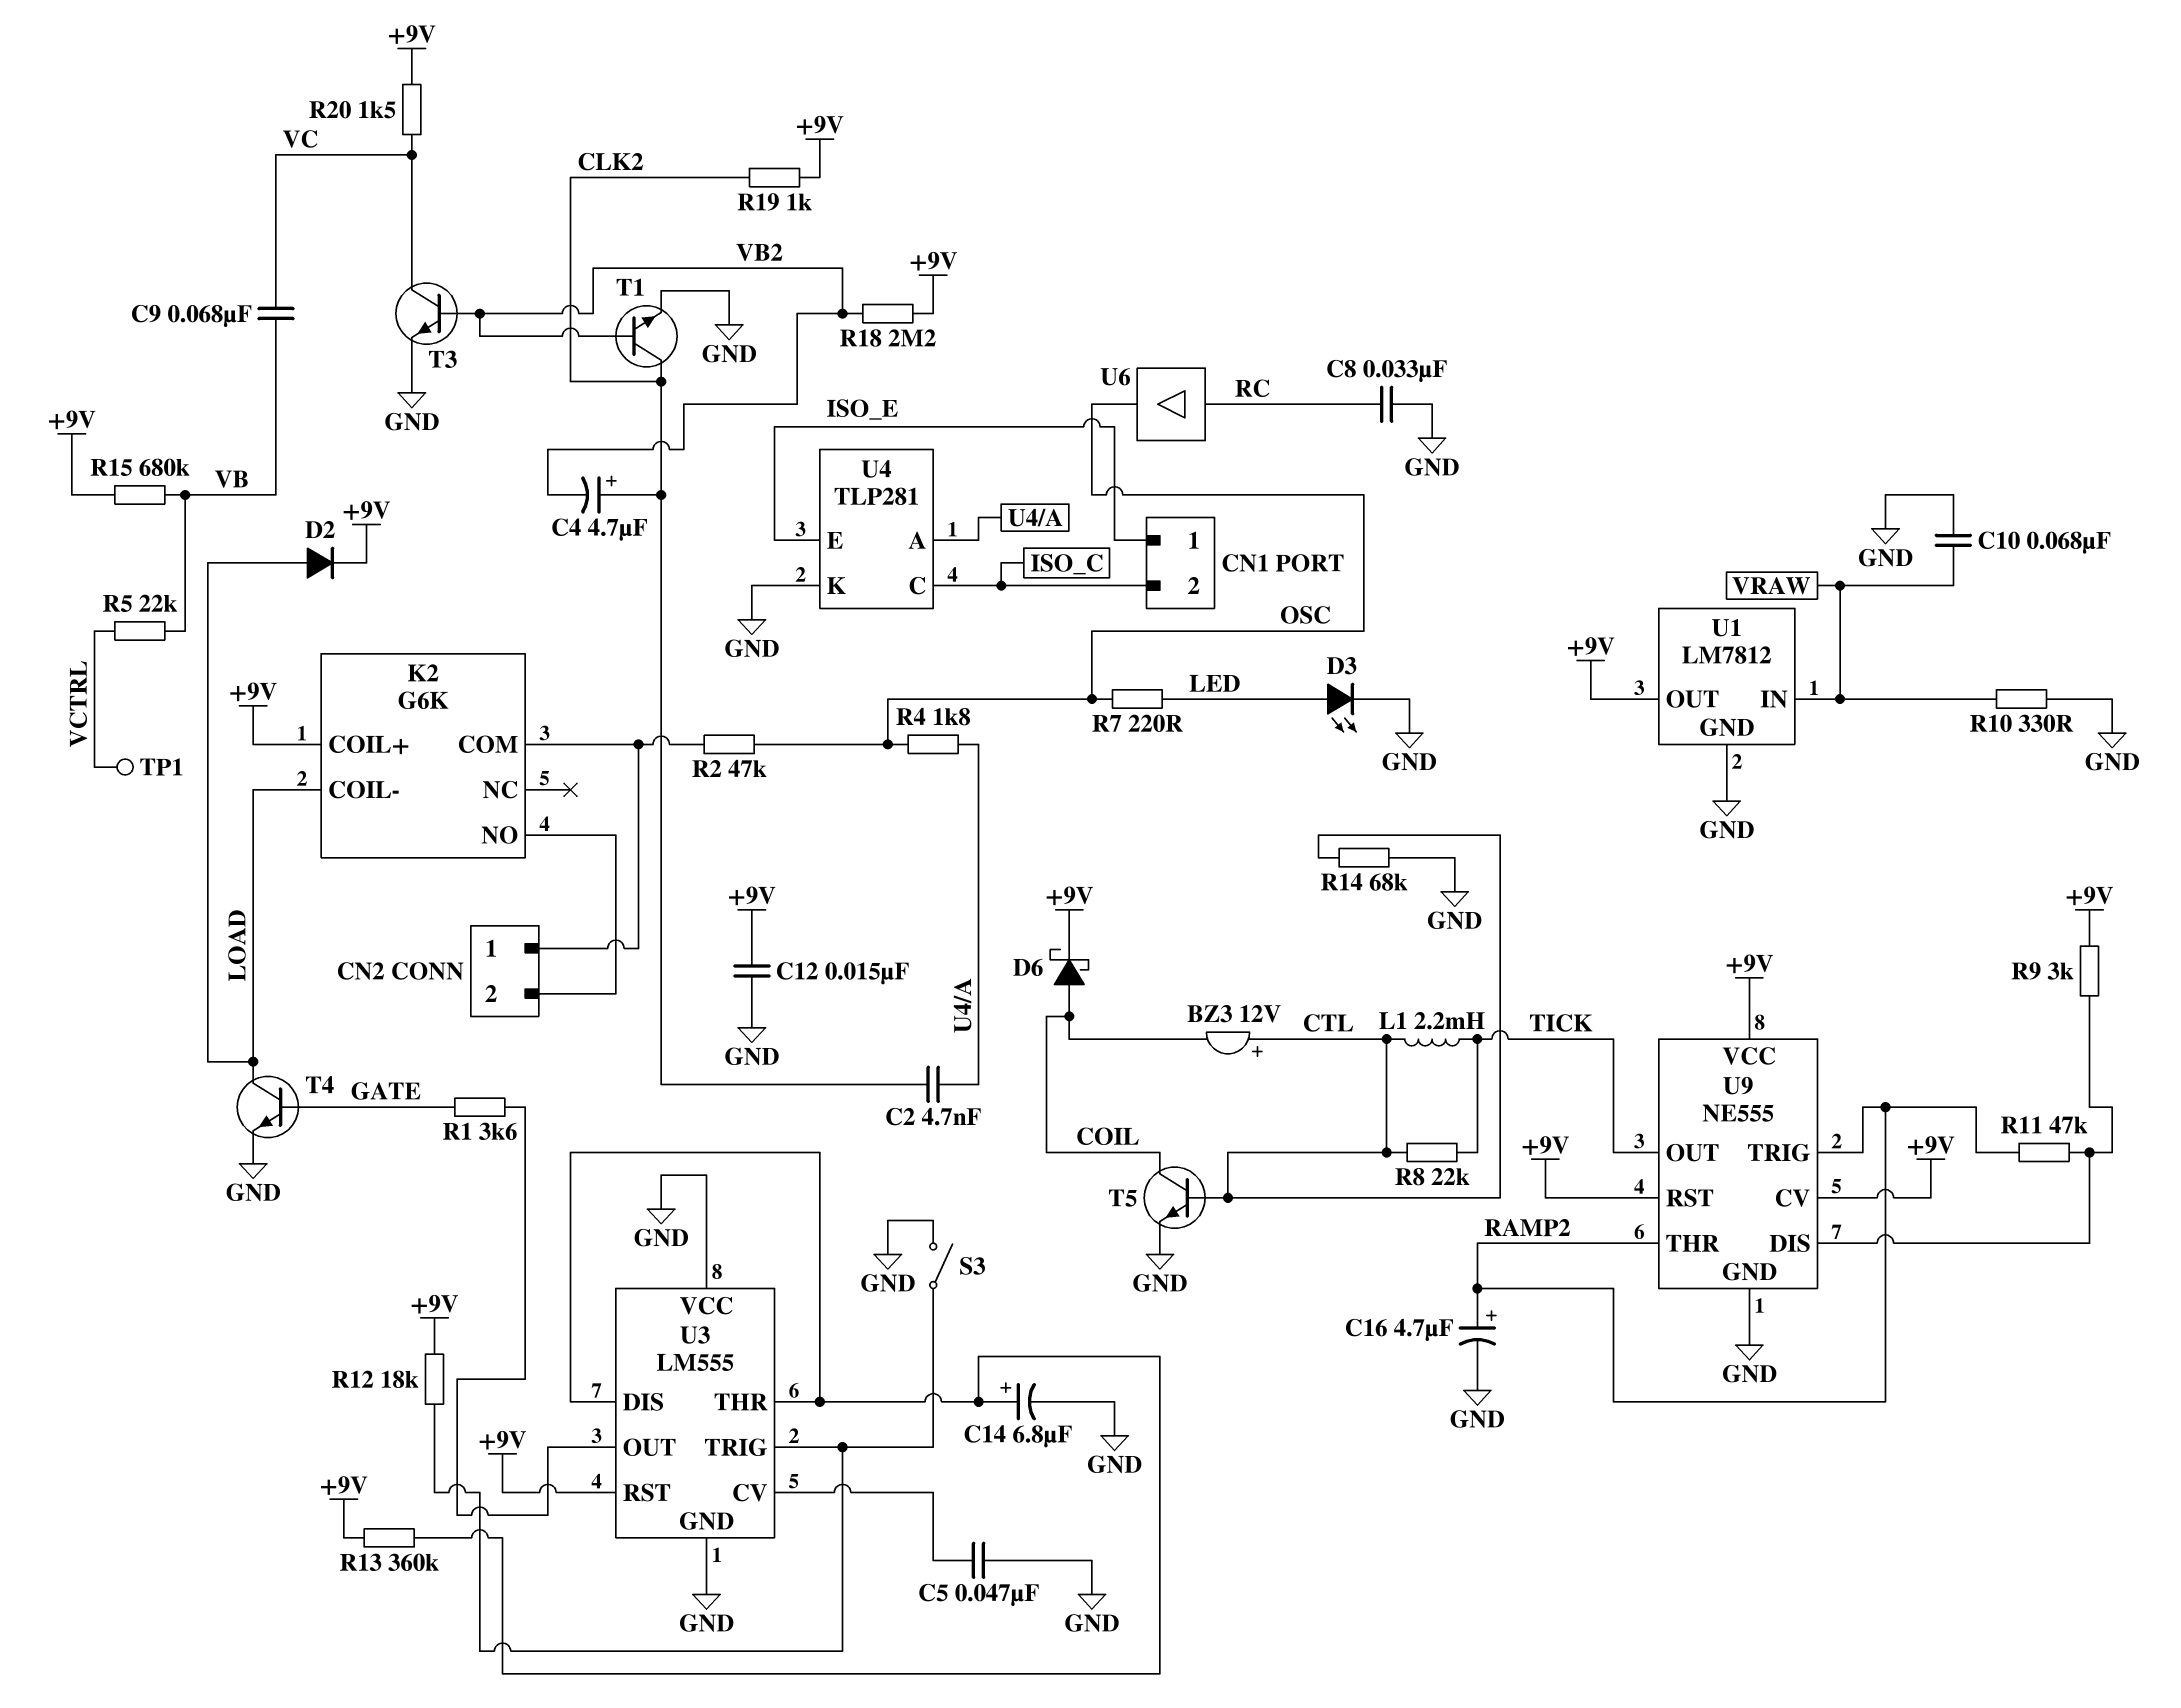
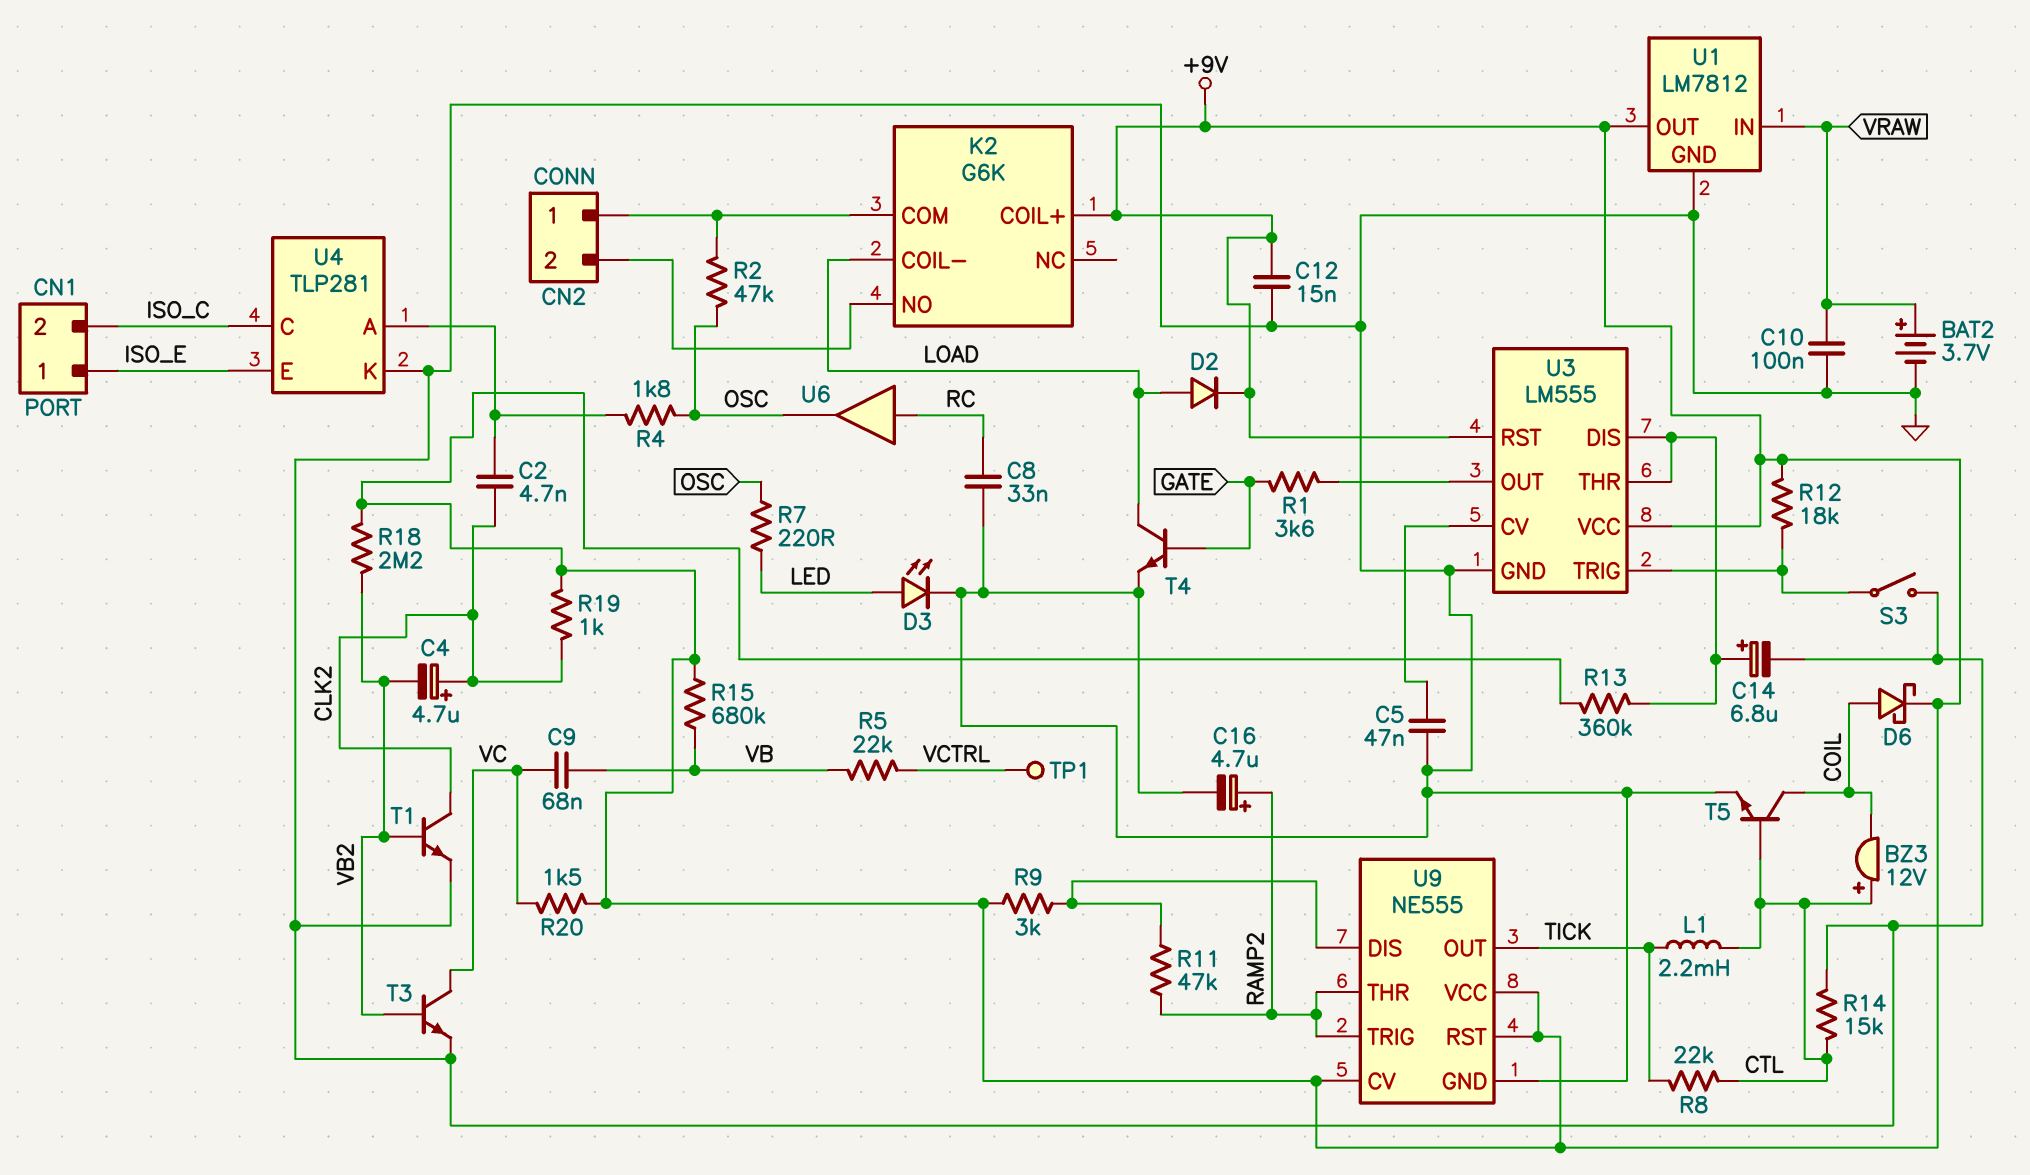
BAT2: none -> 3.7V (plus VRAW, minus GND)
C10: 68nF (GND, VRAW) -> 100nF (GND, VRAW)
R10: 330 (GND, VRAW) -> none
R14: 68k (CTL, GND) -> 15k (CTL, GND)
U3 pin VCC: GND -> +9V

